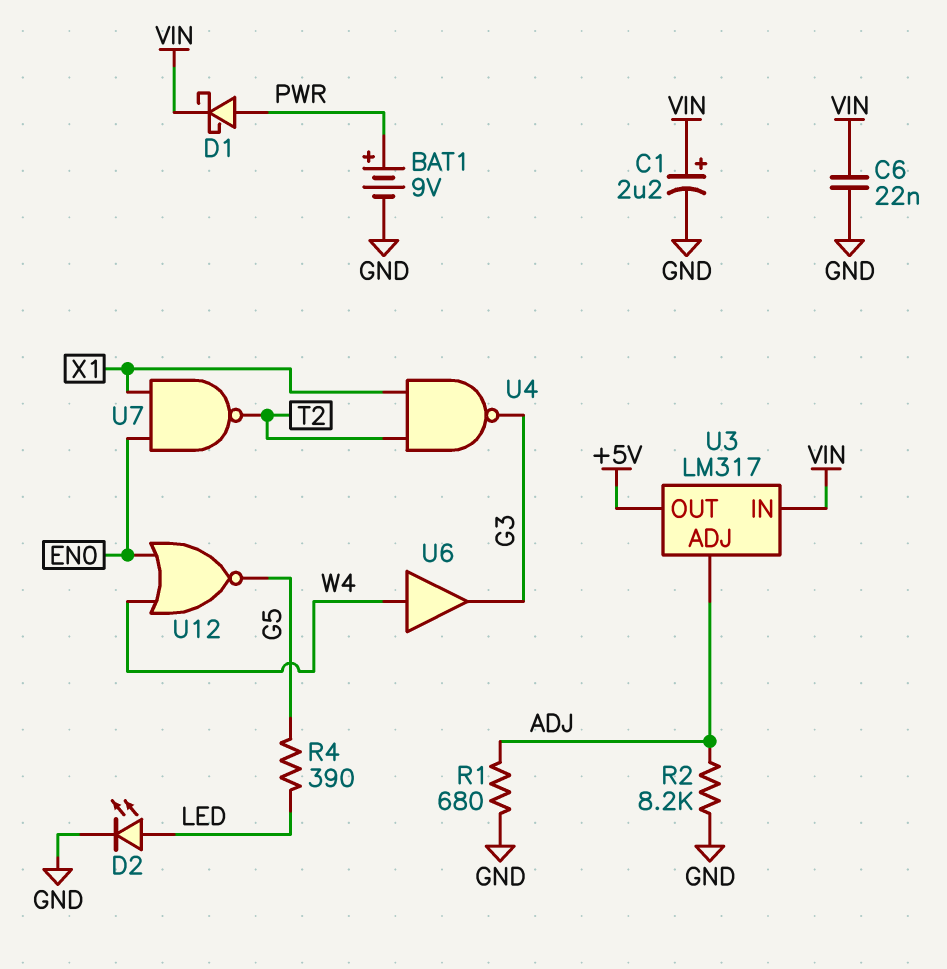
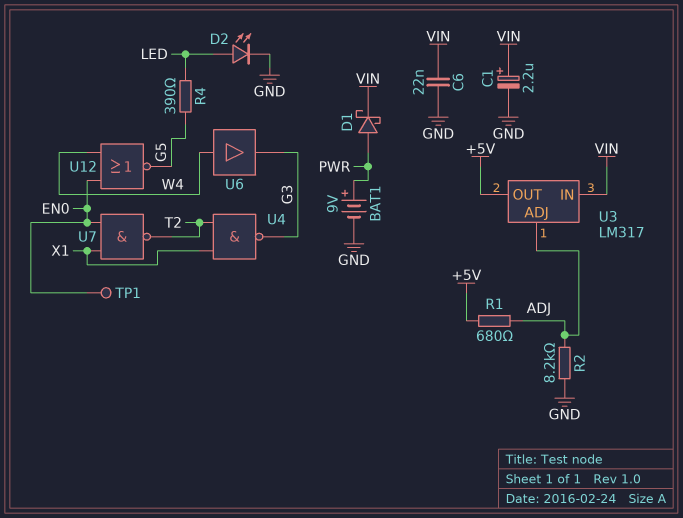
R1: 680 (ADJ, GND) -> 680 (+5V, ADJ)
TP1: none -> test point (EN0)

